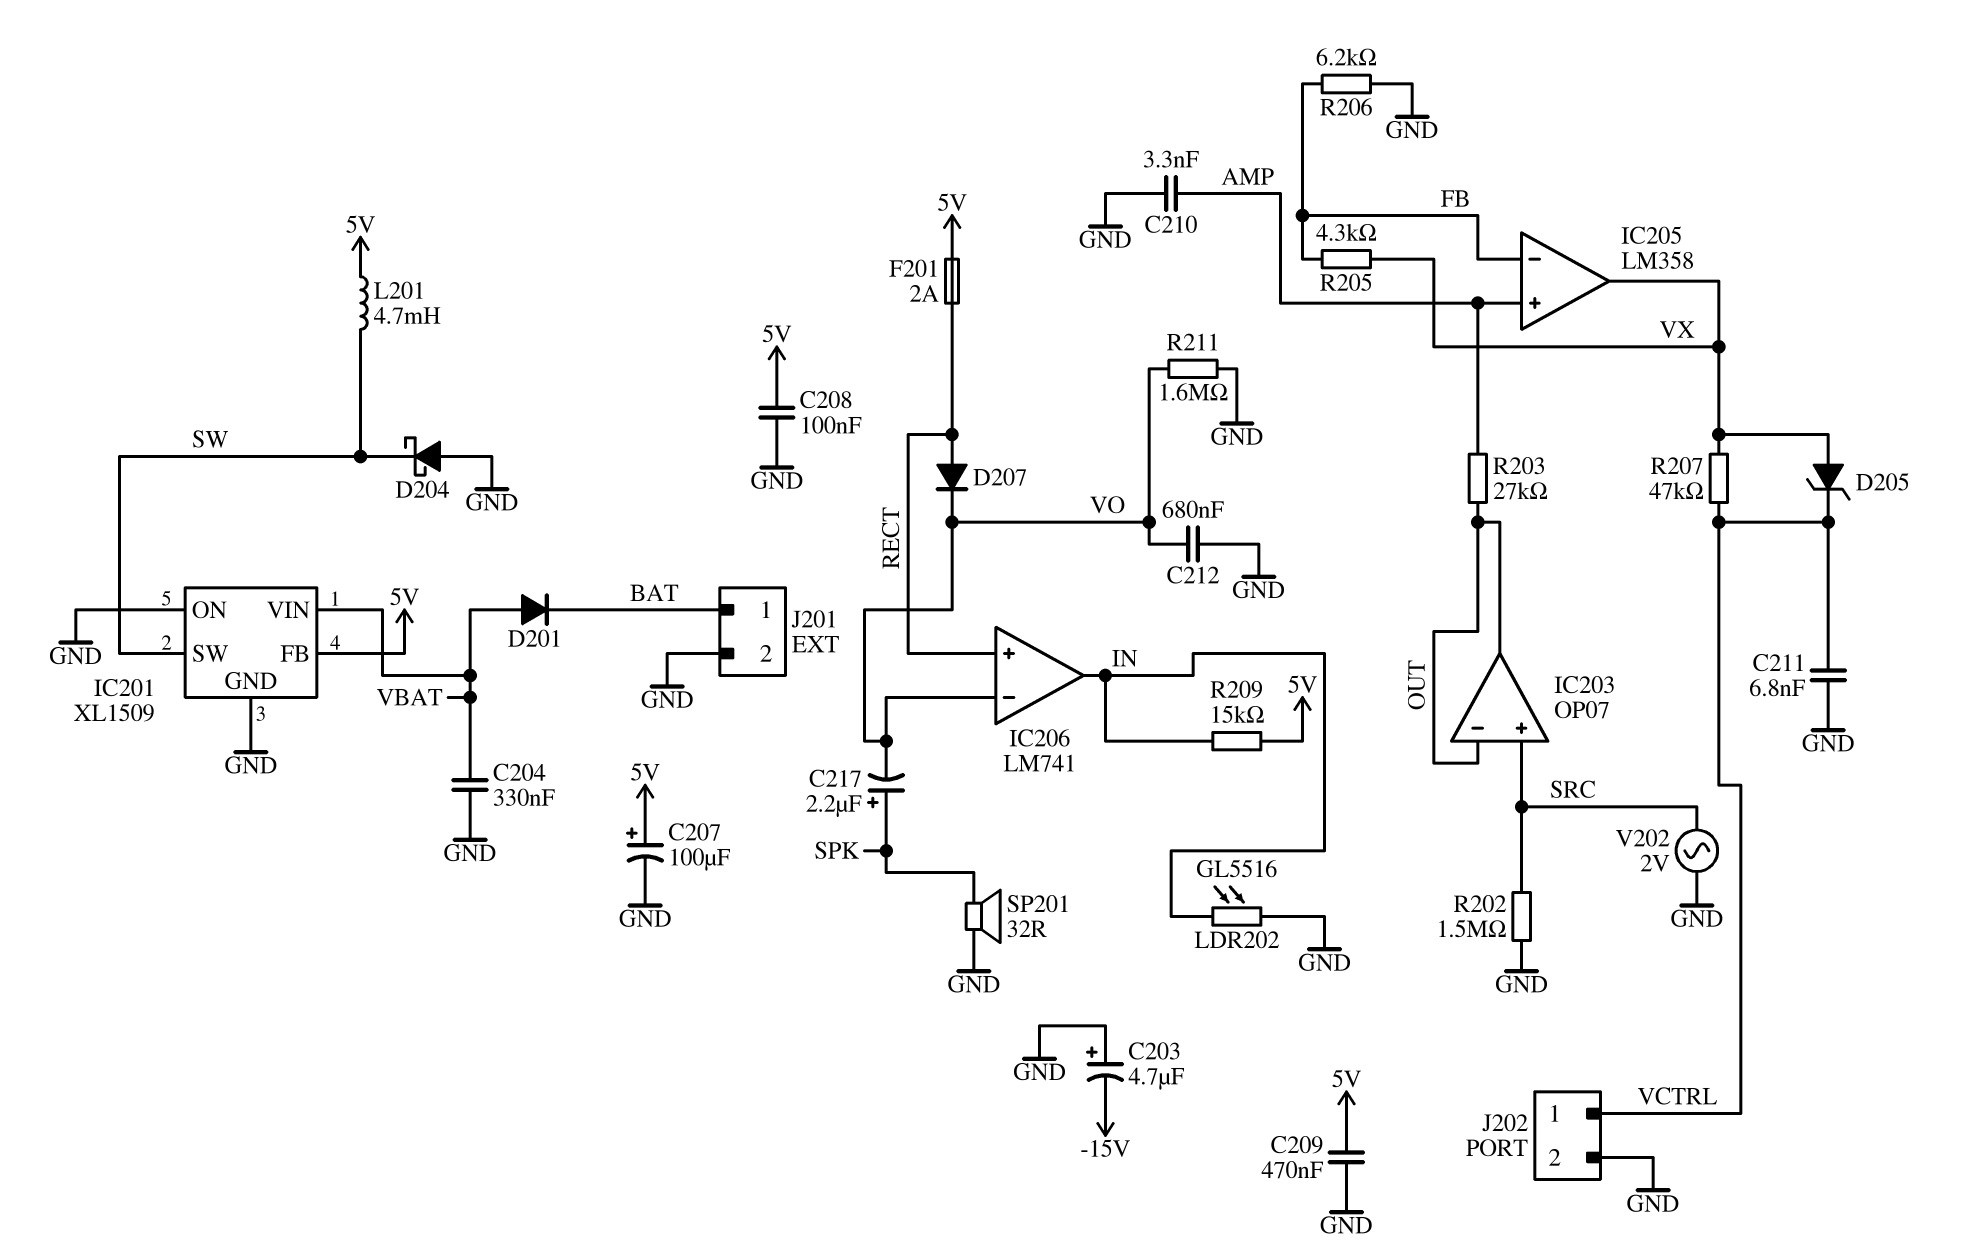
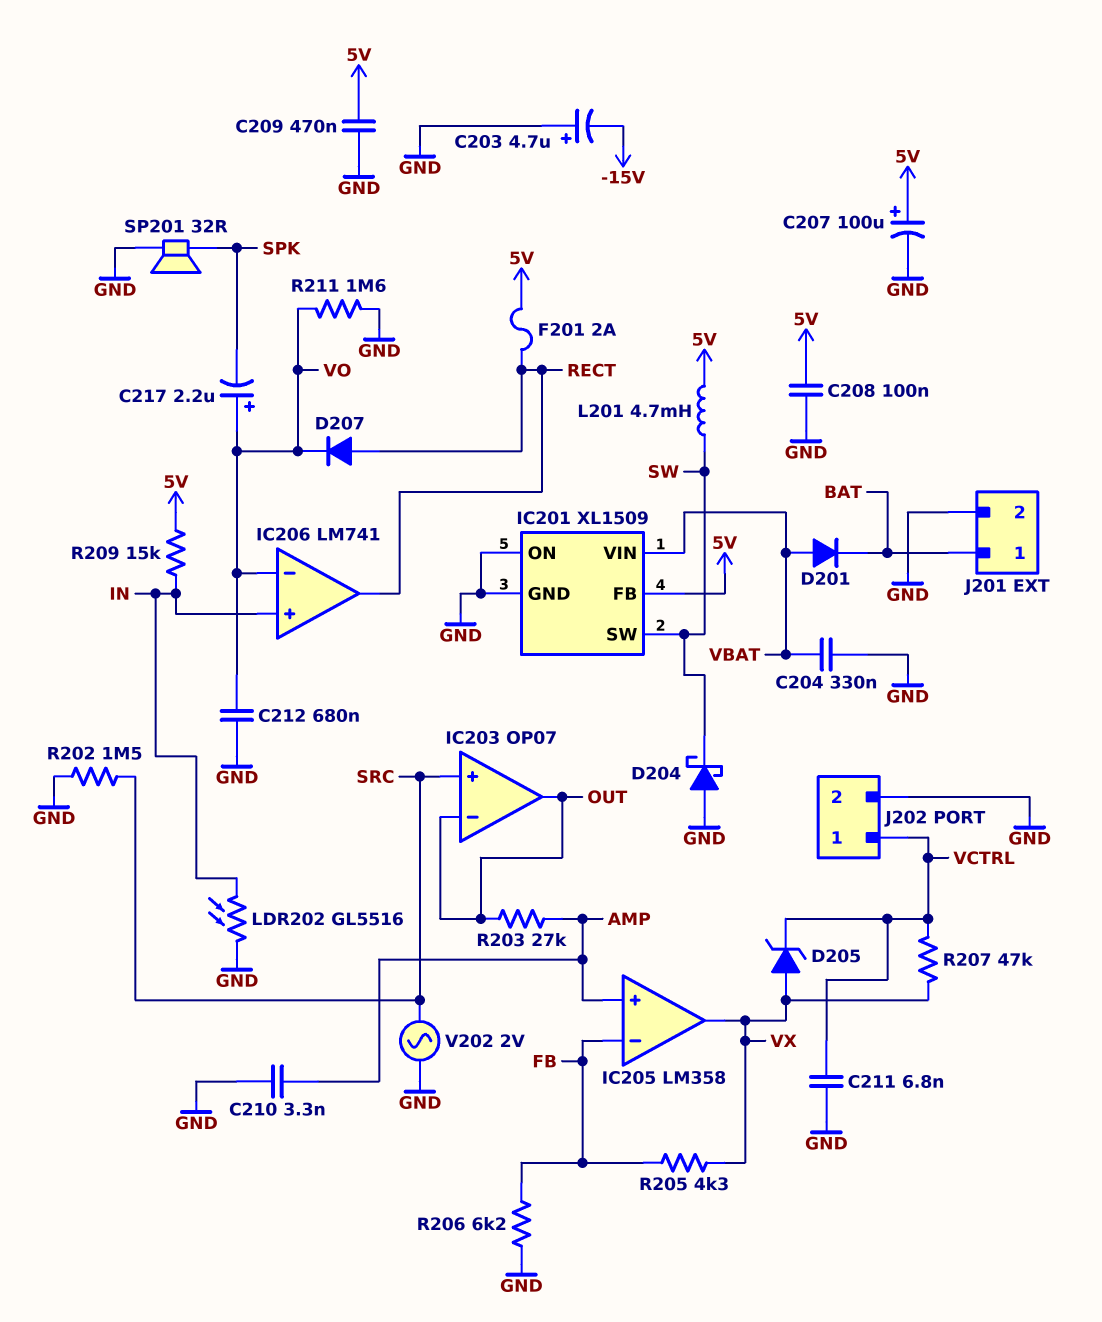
C217: 2.2uF (plus SPK, minus VO) -> 2.2uF (plus VO, minus SPK)
IC206 pin in+: RECT -> IN
IC206 pin out: IN -> RECT

